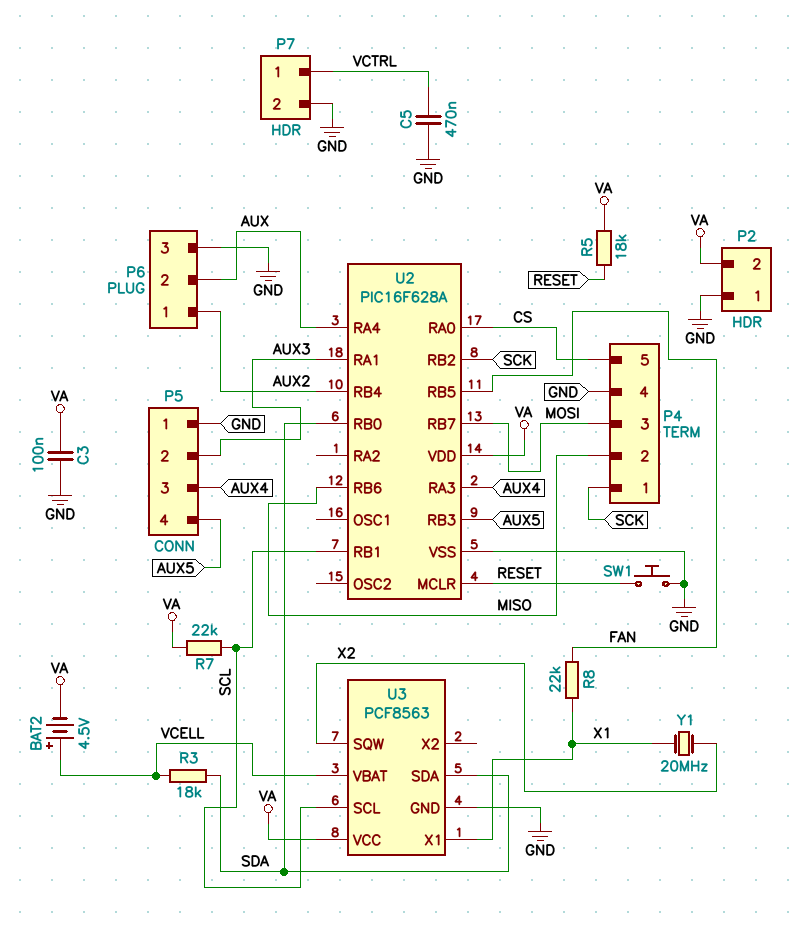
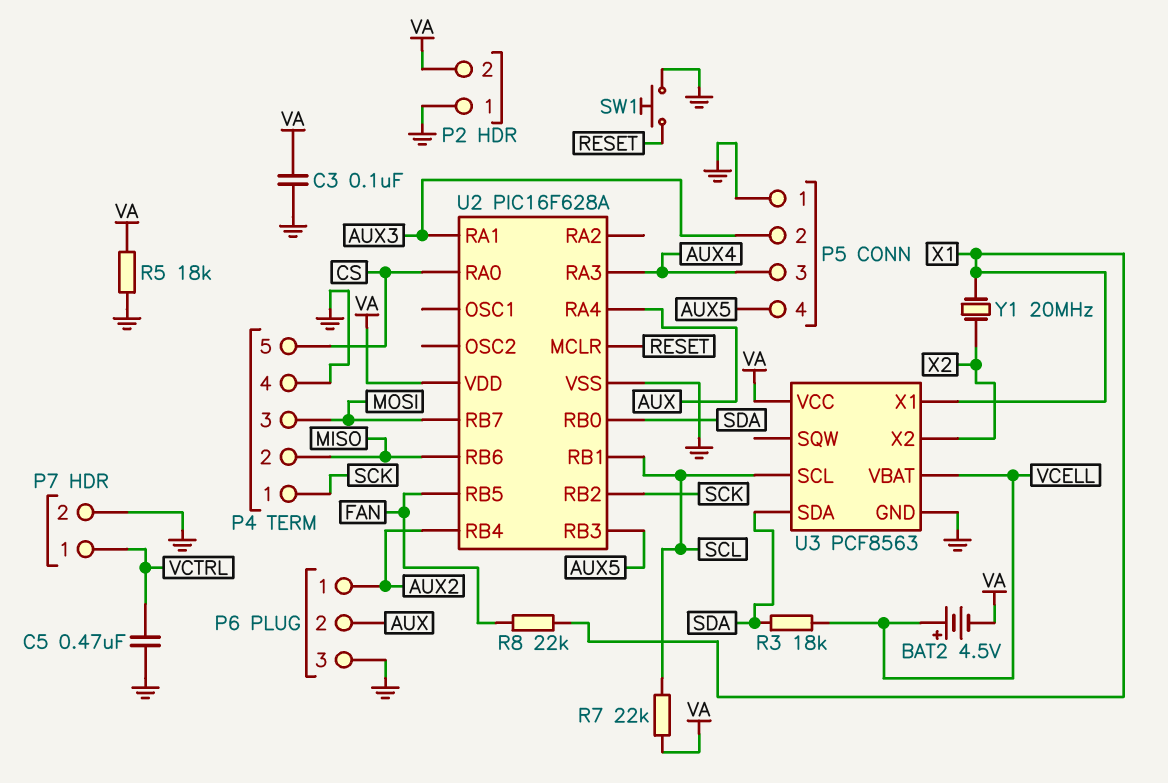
R5: 18k (RESET, VA) -> 18k (GND, VA)
U3 pin SQW: X2 -> none
U3 pin X2: none -> X2

